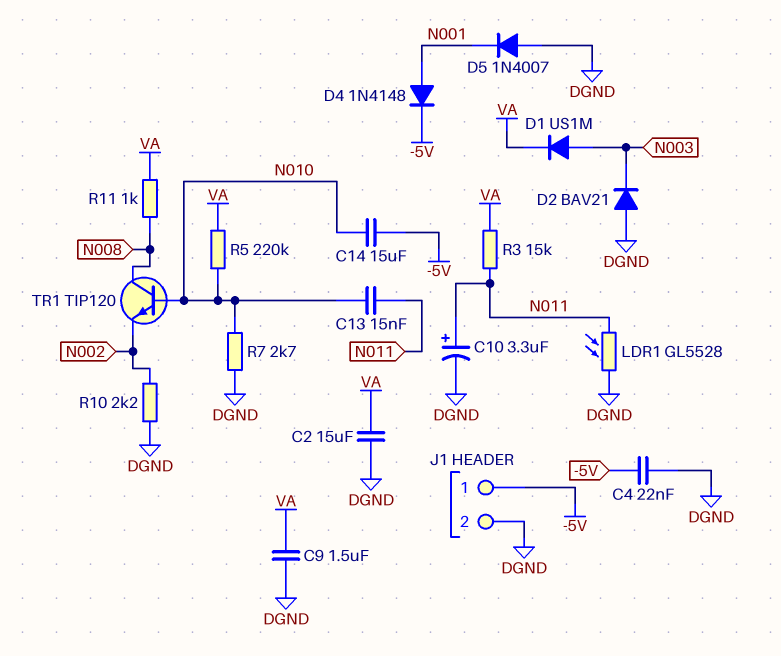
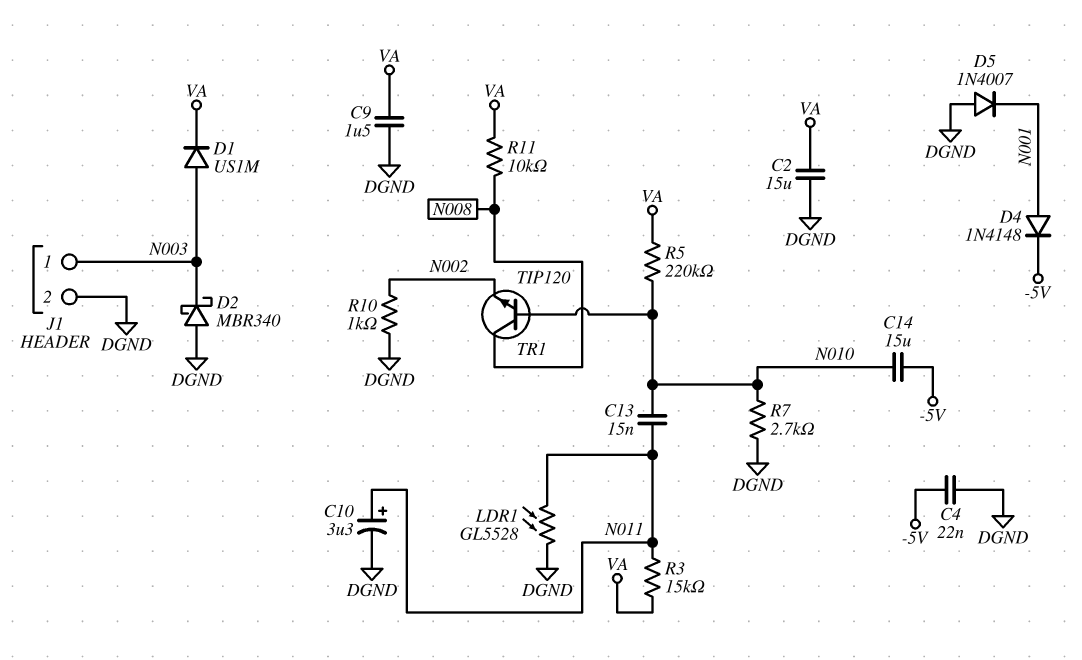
D2: diode BAV21 (A DGND, K N003) -> schottky MBR340 (A DGND, K N003)
J1 pin 1: -5V -> N003
R10: 2.2k (DGND, N002) -> 1k (DGND, N002)
R11: 1k (N008, VA) -> 10k (N008, VA)

